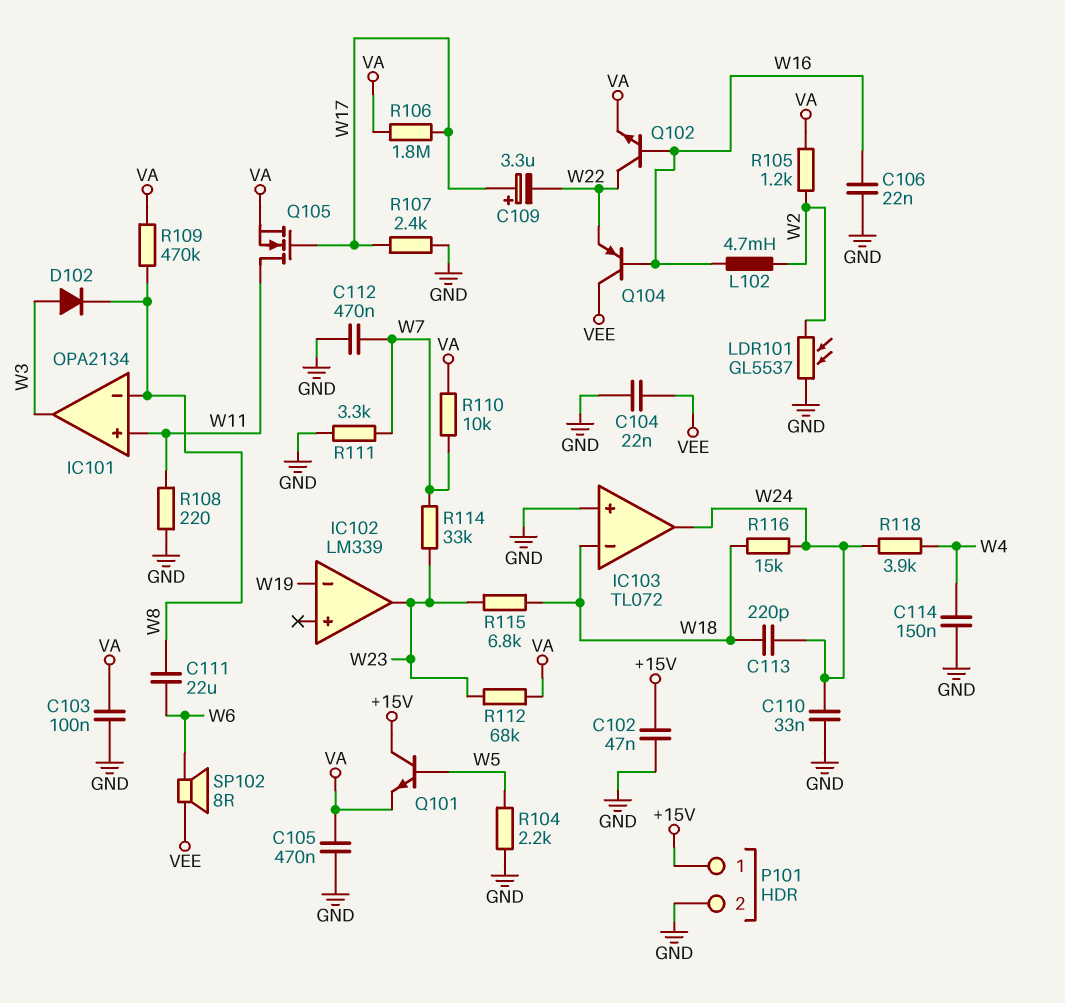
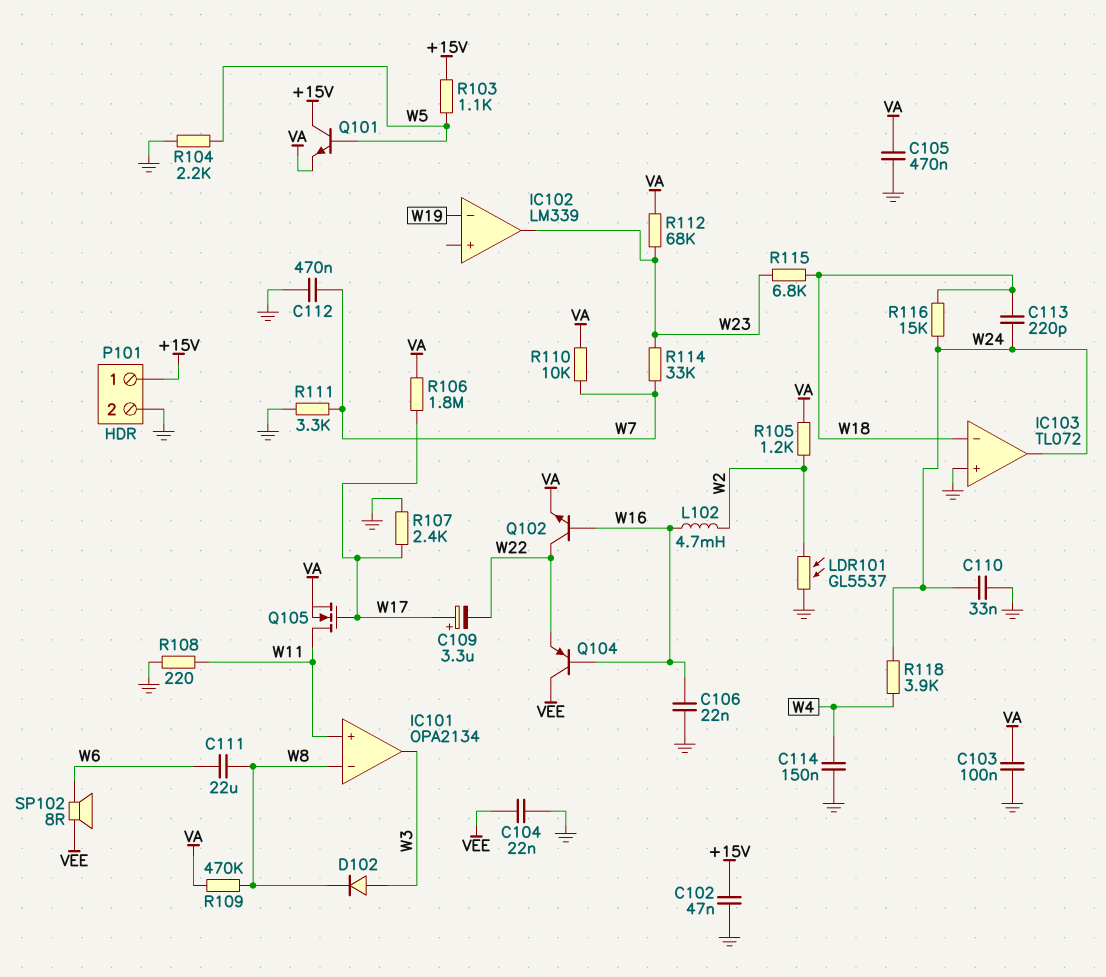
R103: none -> 1.1k (+15V, W5)

